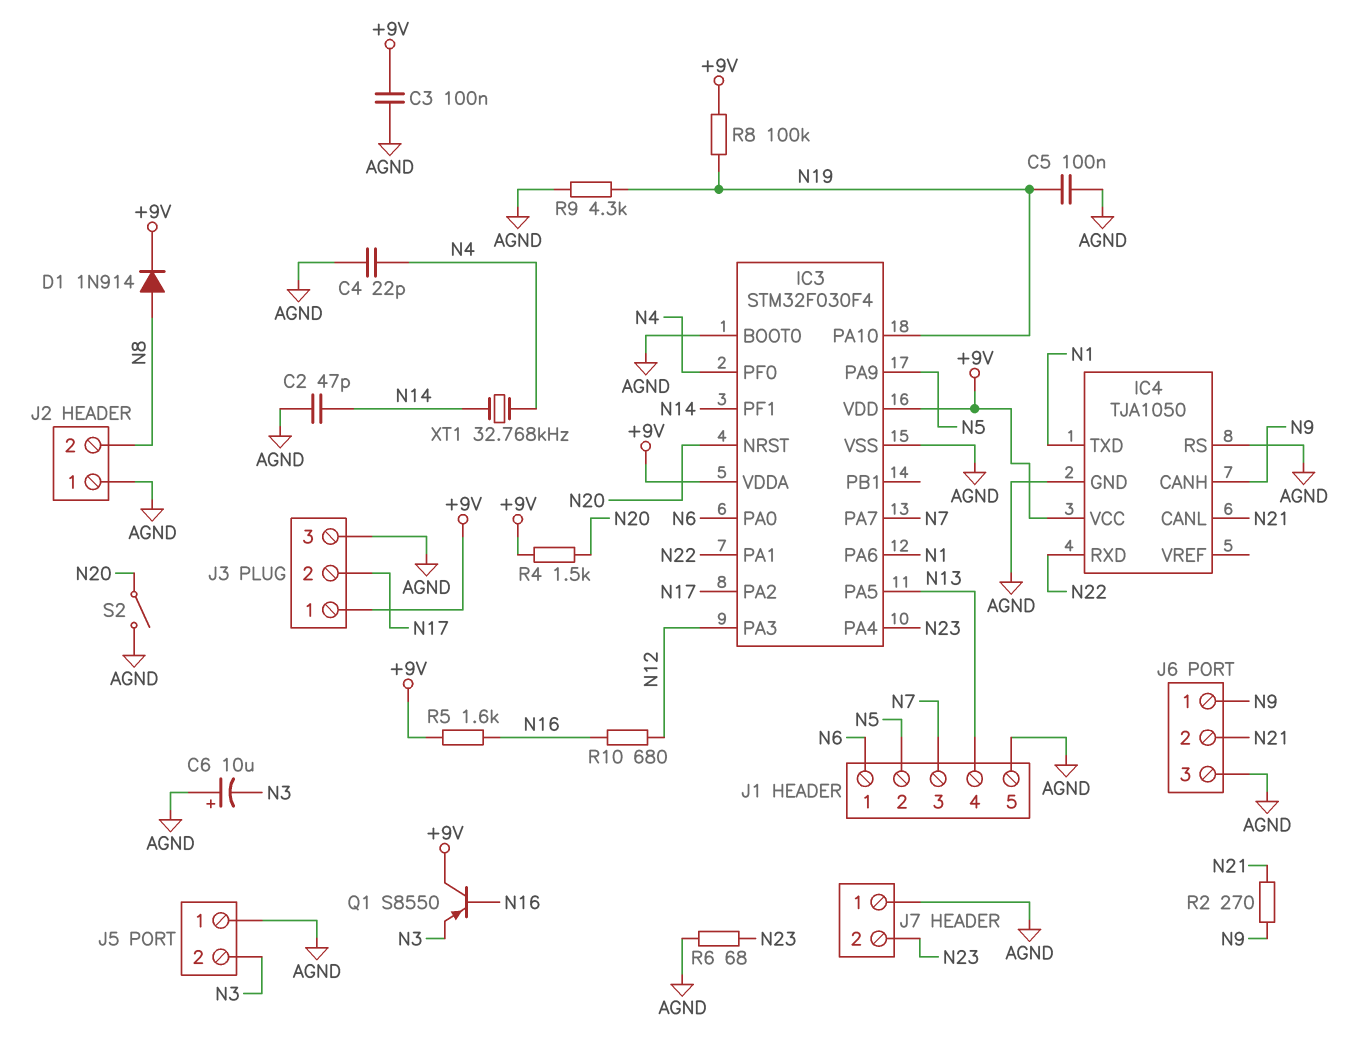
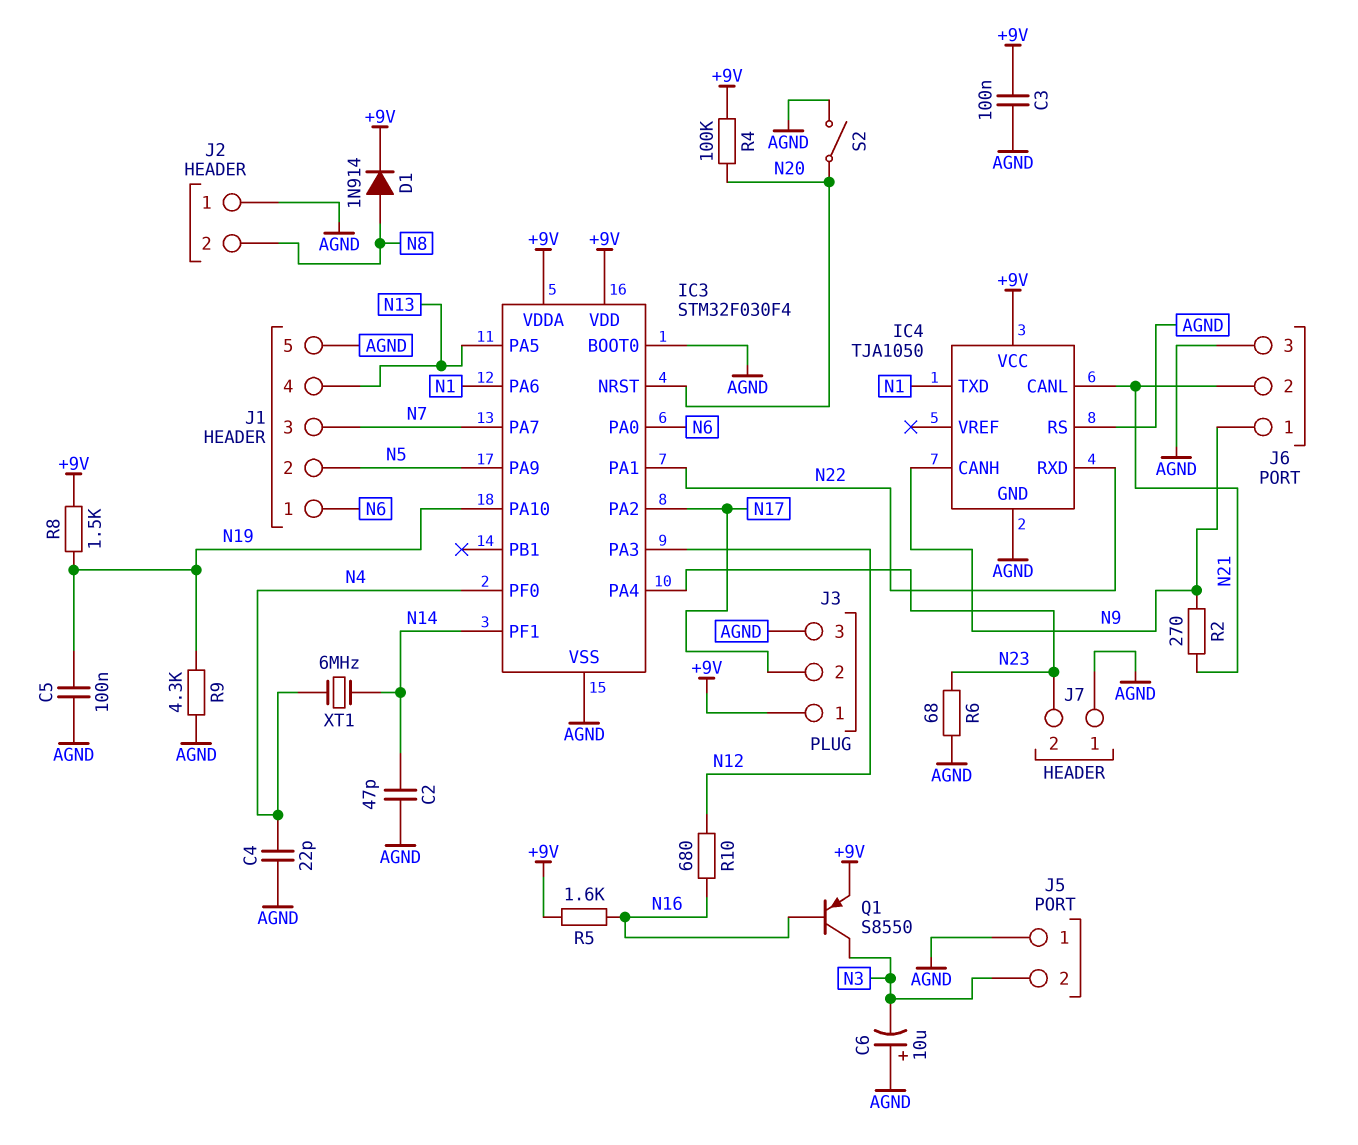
Q1: PNP S8550 (B N16, C +9V, E N3) -> PNP S8550 (B N16, C N3, E +9V)
R4: 1.5k (+9V, N20) -> 100k (+9V, N20)
R8: 100k (+9V, N19) -> 1.5k (+9V, N19)
XT1: 32.768kHz (N4, N14) -> 6MHz (N4, N14)

